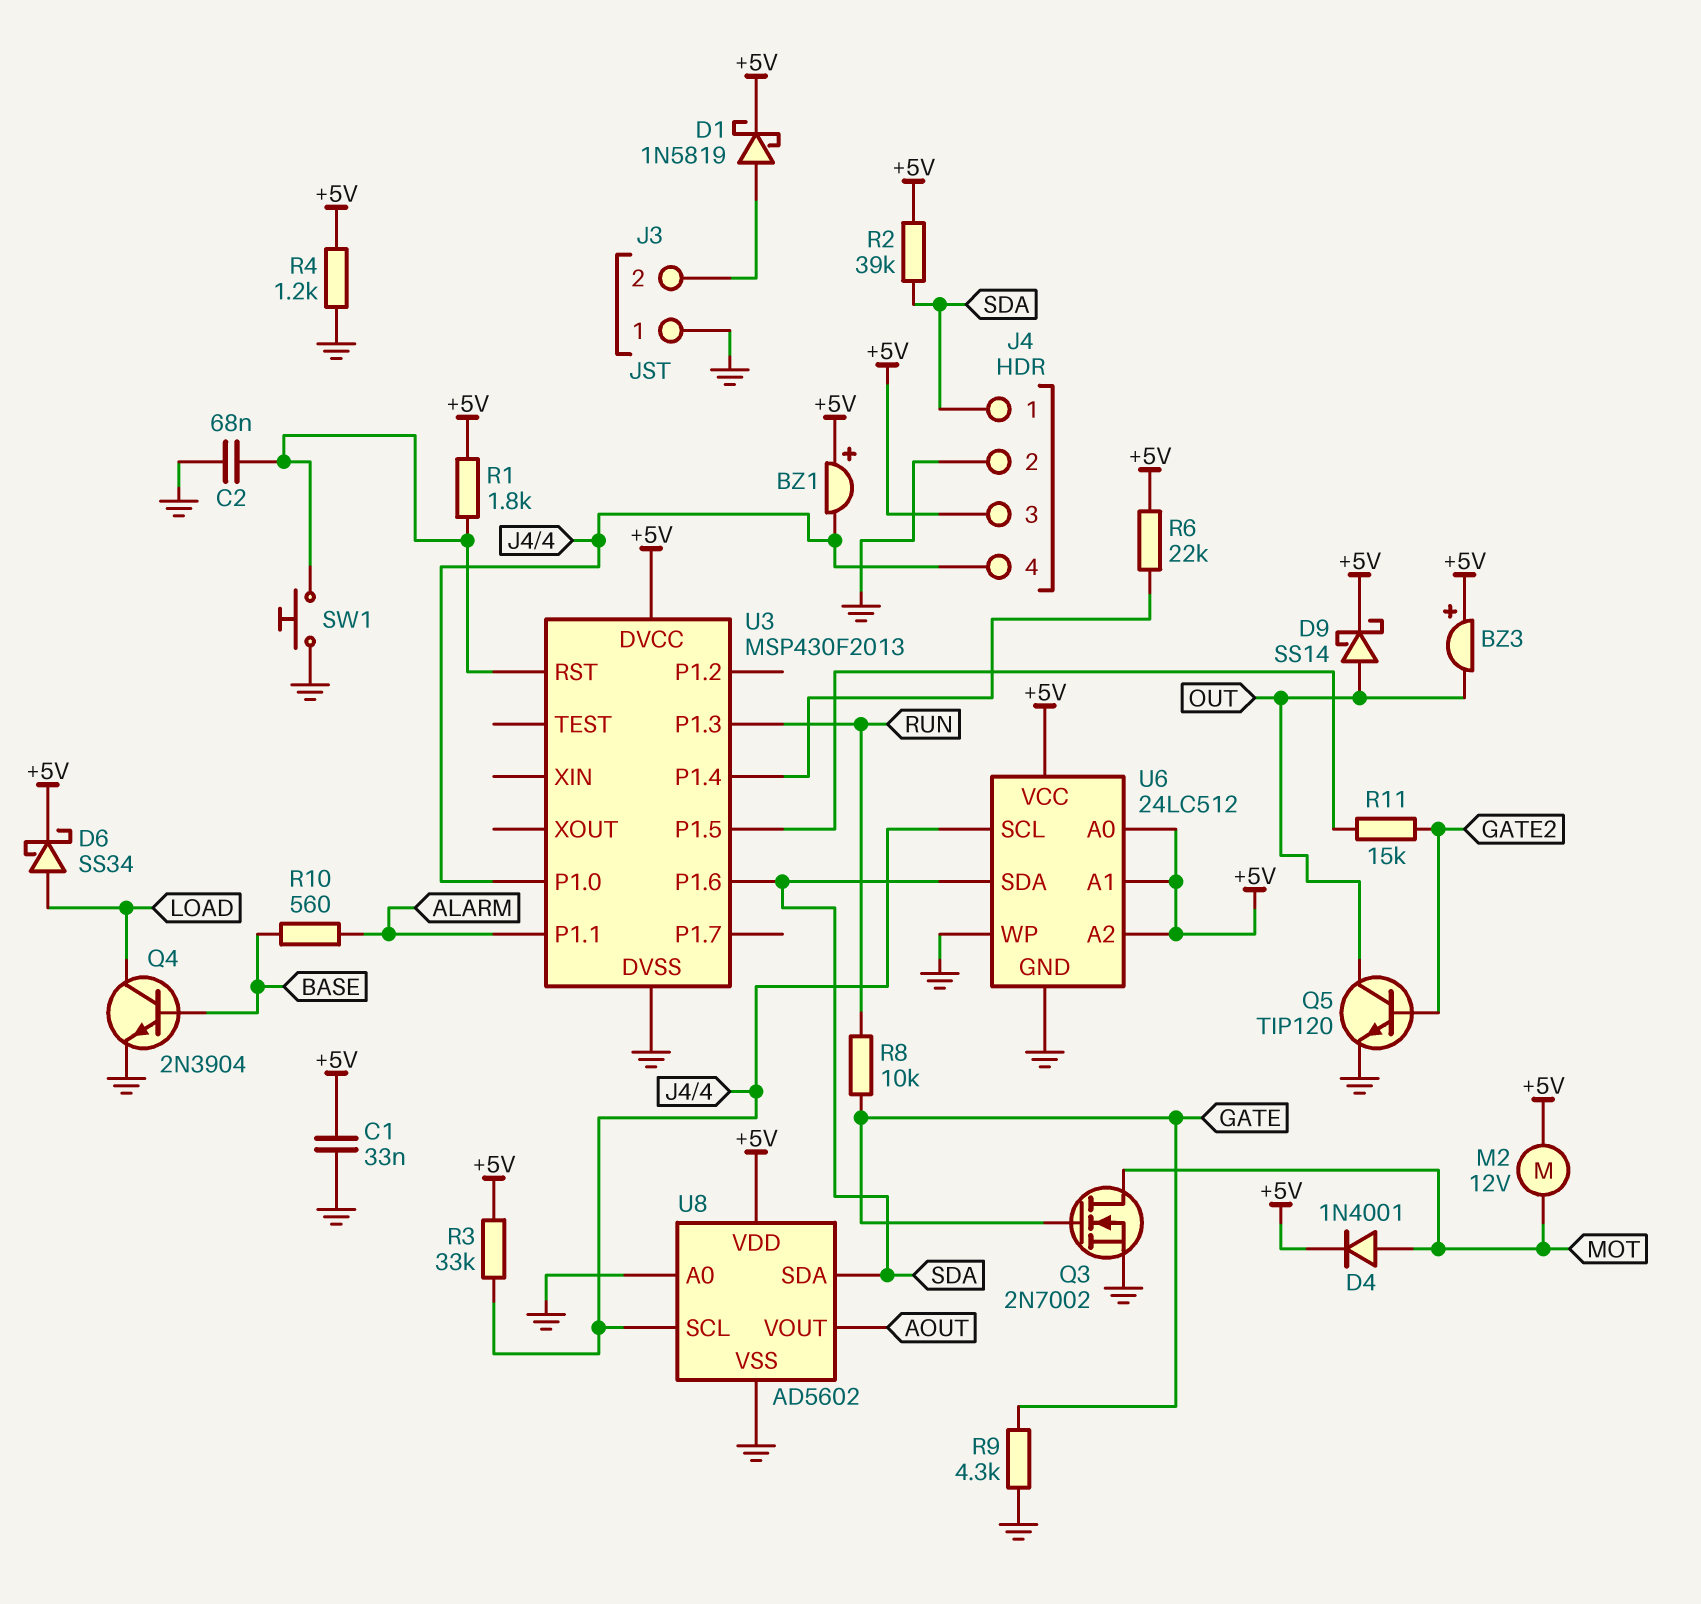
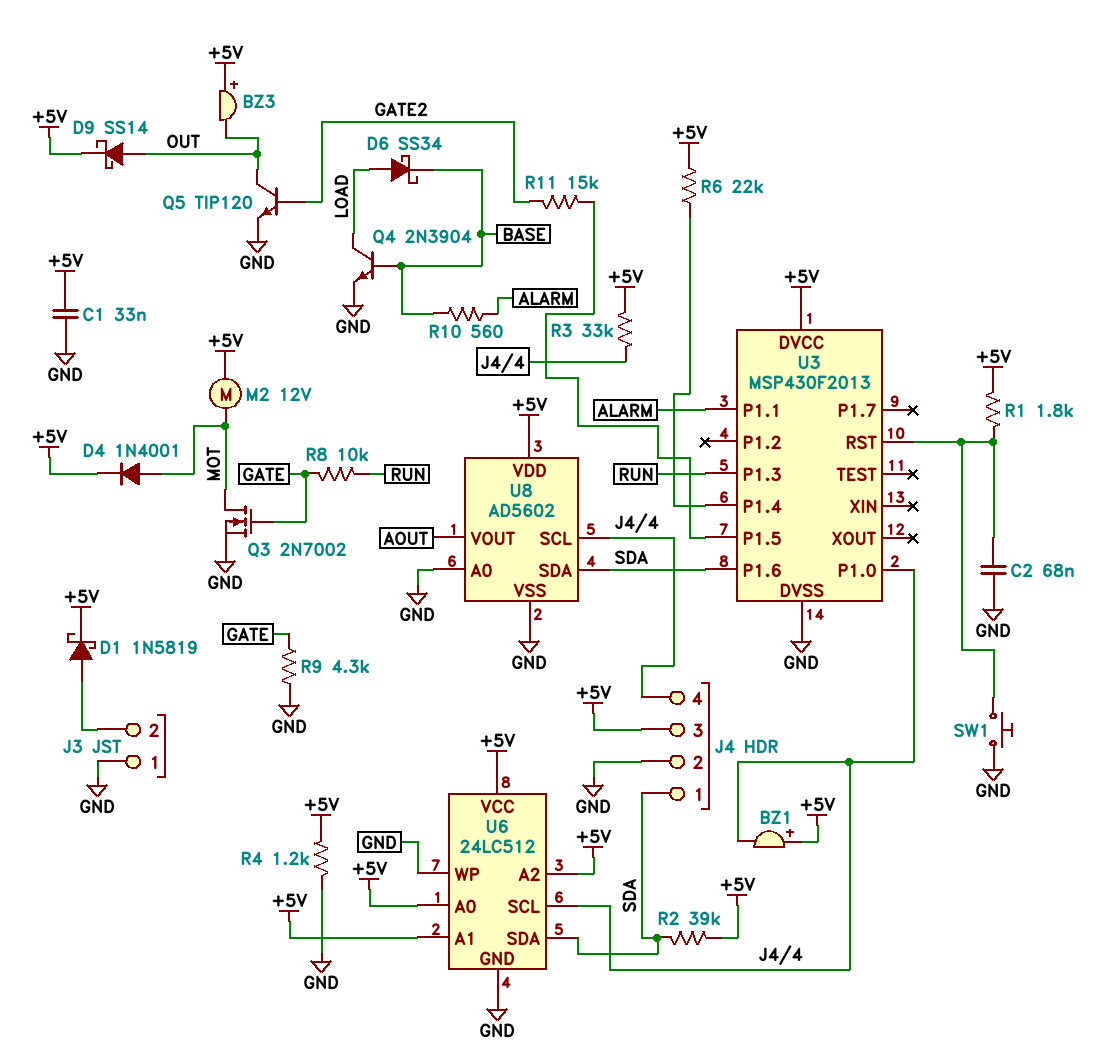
D6: schottky SS34 (A LOAD, K +5V) -> schottky SS34 (A LOAD, K BASE)

